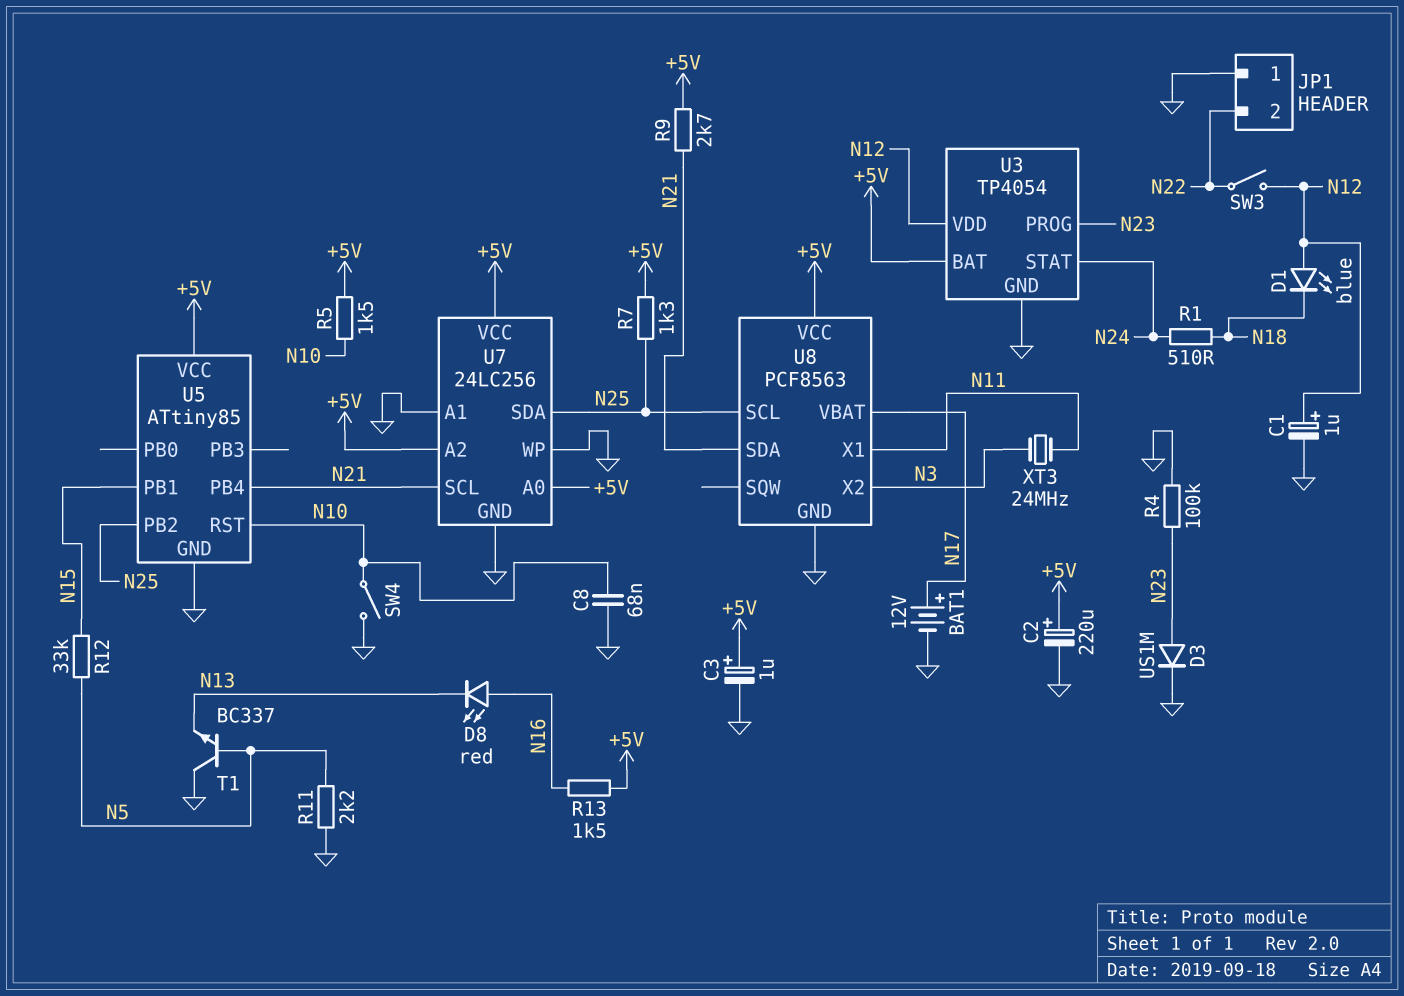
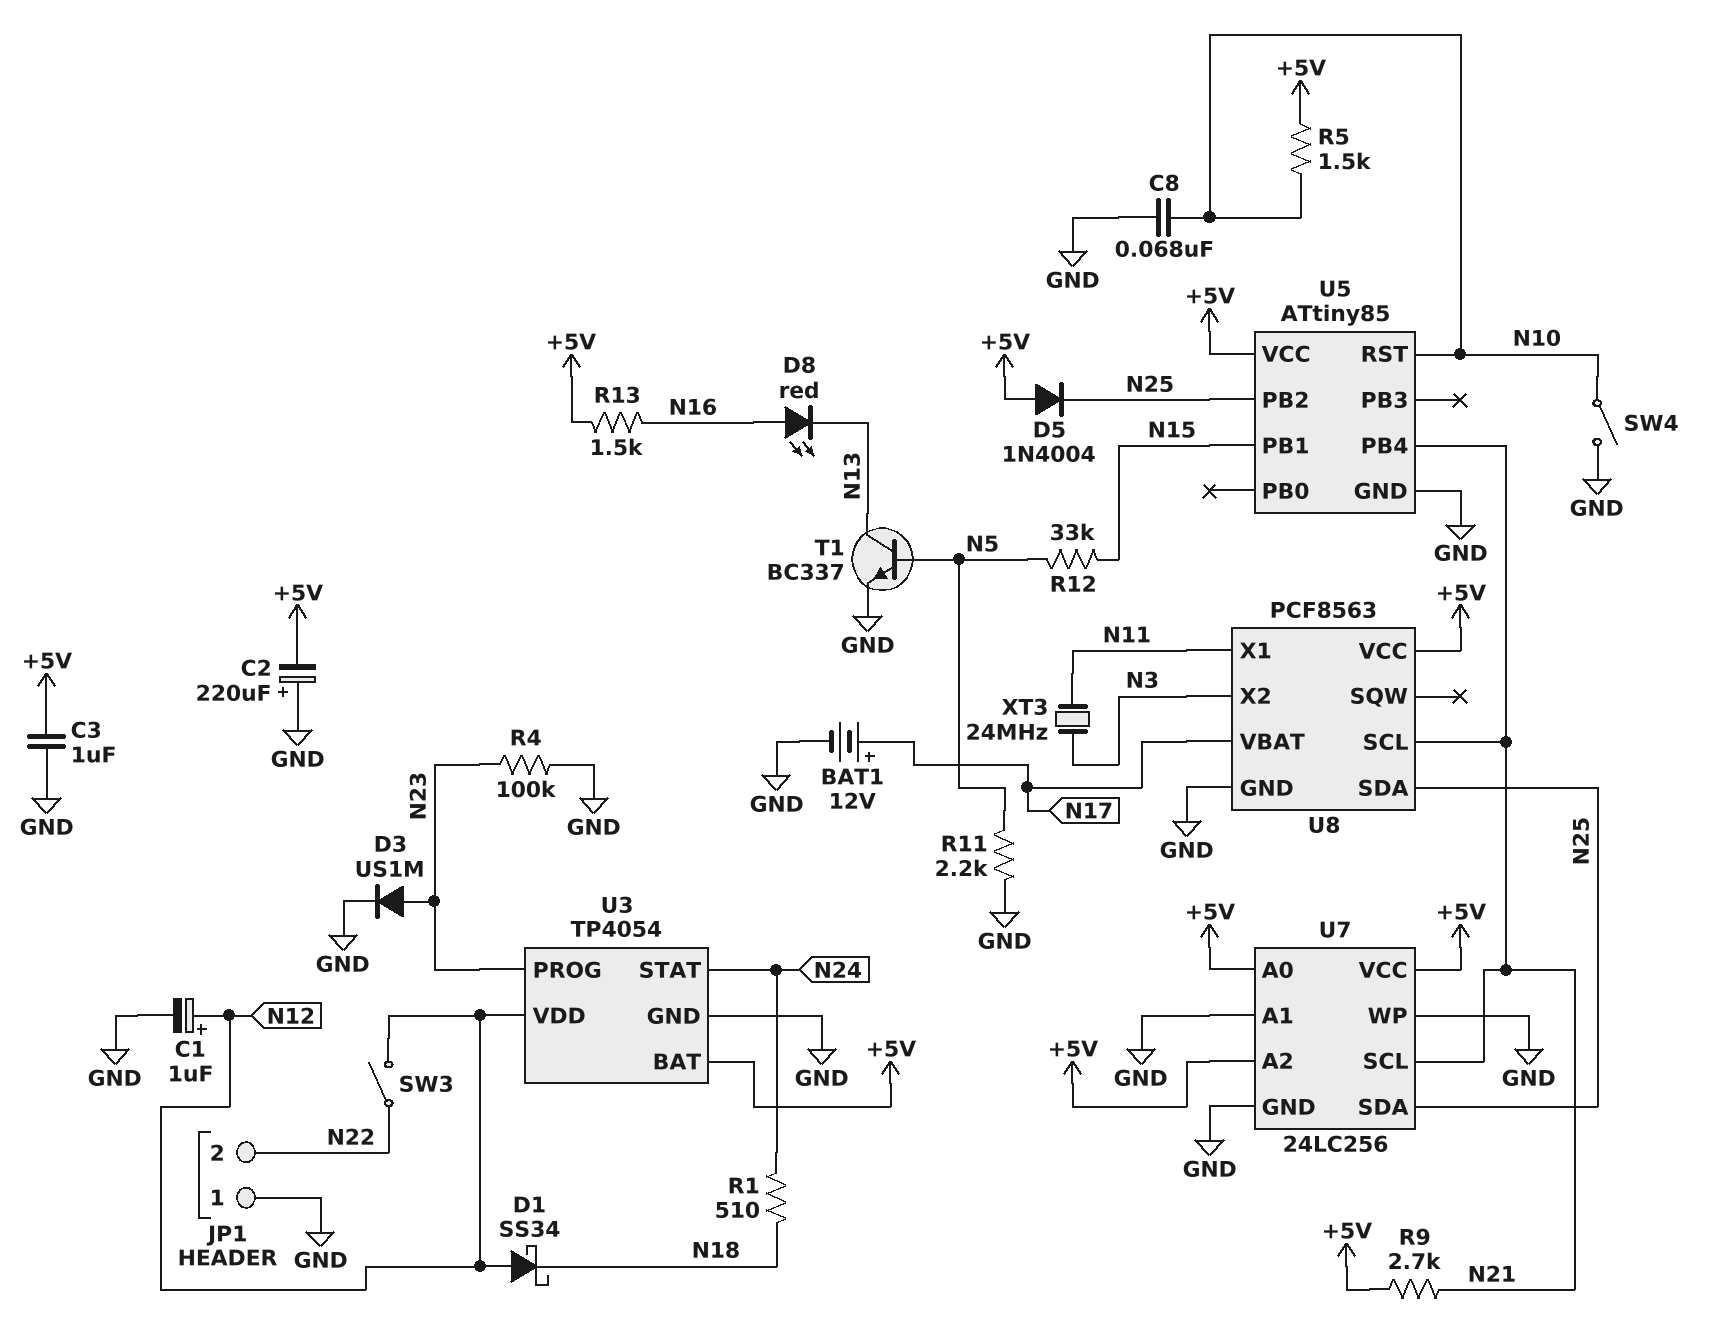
C2: 220uF (plus +5V, minus GND) -> 220uF (plus GND, minus +5V)
C3: 1uF (plus +5V, minus GND) -> 1uF (+5V, GND)
D1: LED blue (A N12, K N18) -> schottky SS34 (A N12, K N18)
D5: none -> diode 1N4004 (A +5V, K N25)
R7: 1.3k (+5V, N25) -> none
T1: NPN BC337 (B N5, C GND, E N13) -> NPN BC337 (B N5, C N13, E GND)
U8 pin SCL: N25 -> N21
U8 pin SDA: N21 -> N25

